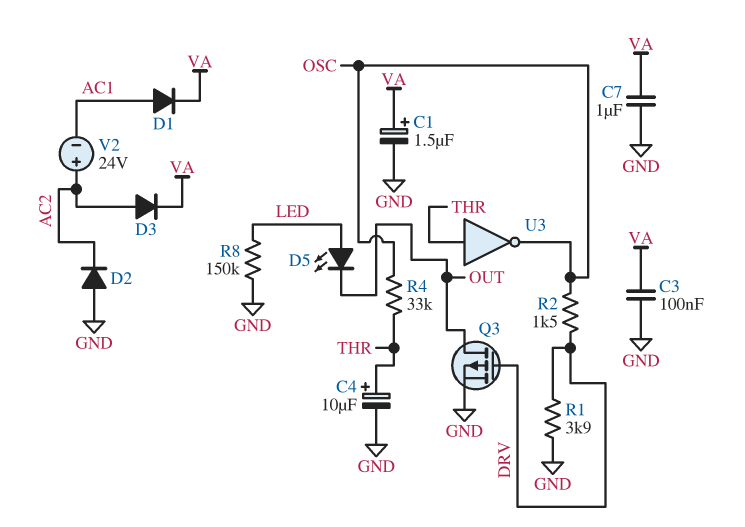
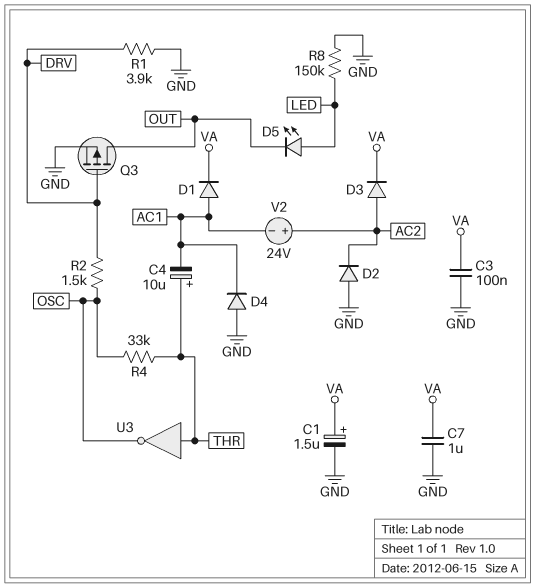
C4: 10uF (plus THR, minus GND) -> 10uF (plus THR, minus AC1)
D4: none -> diode (A GND, K AC1)

